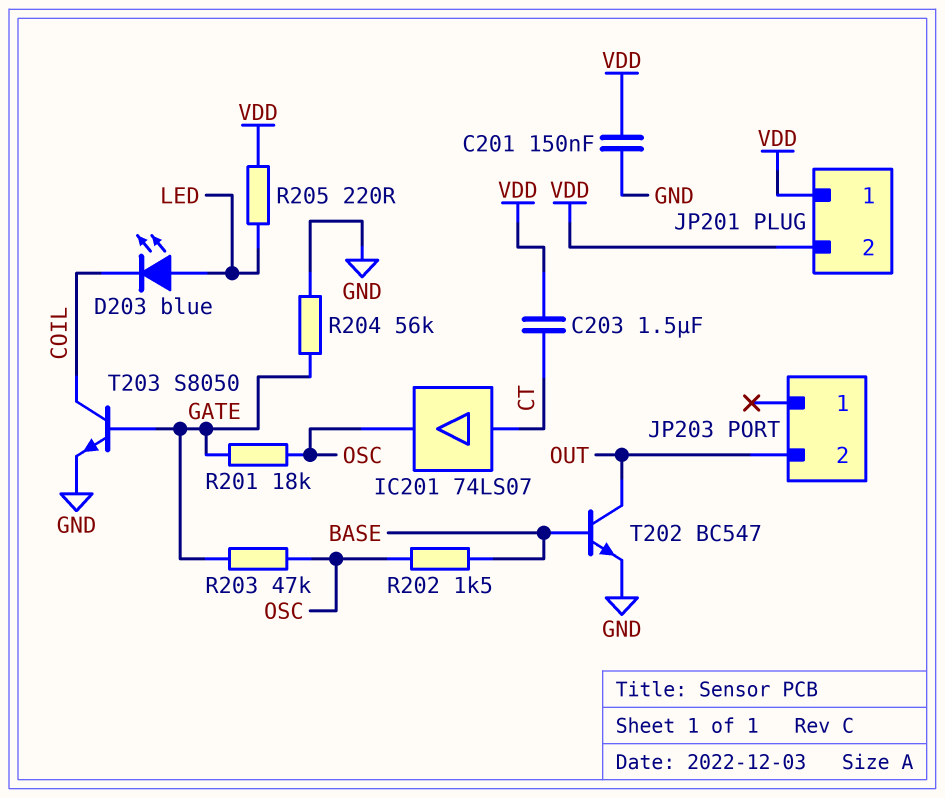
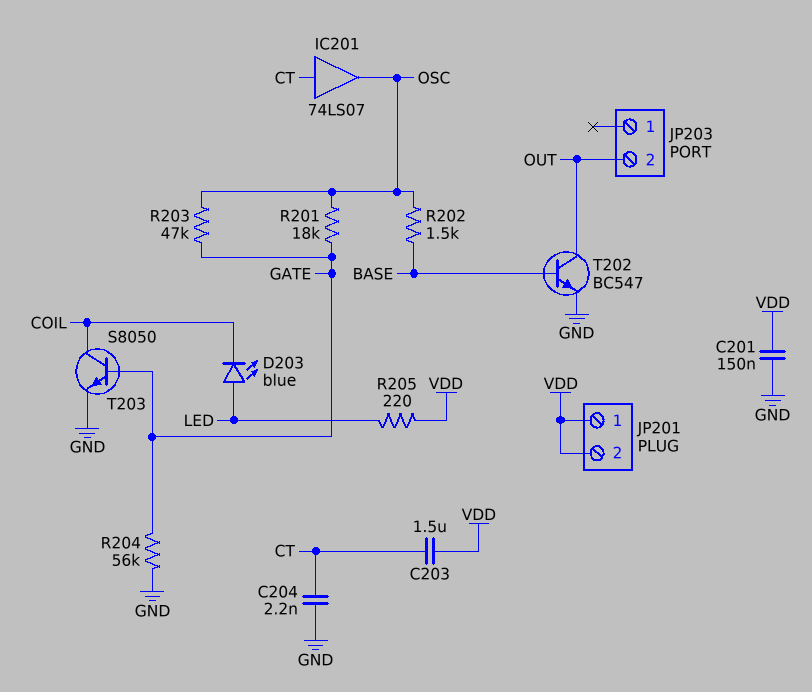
C204: none -> 2.2nF (CT, GND)

